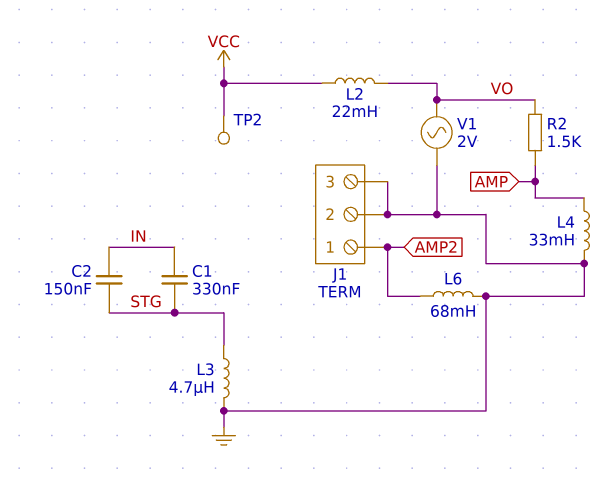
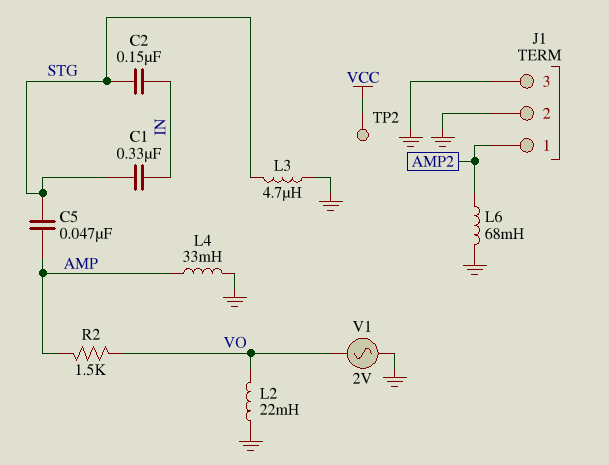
C5: none -> 47nF (AMP, STG)
L2: 22mH (VCC, VO) -> 22mH (GND, VO)

